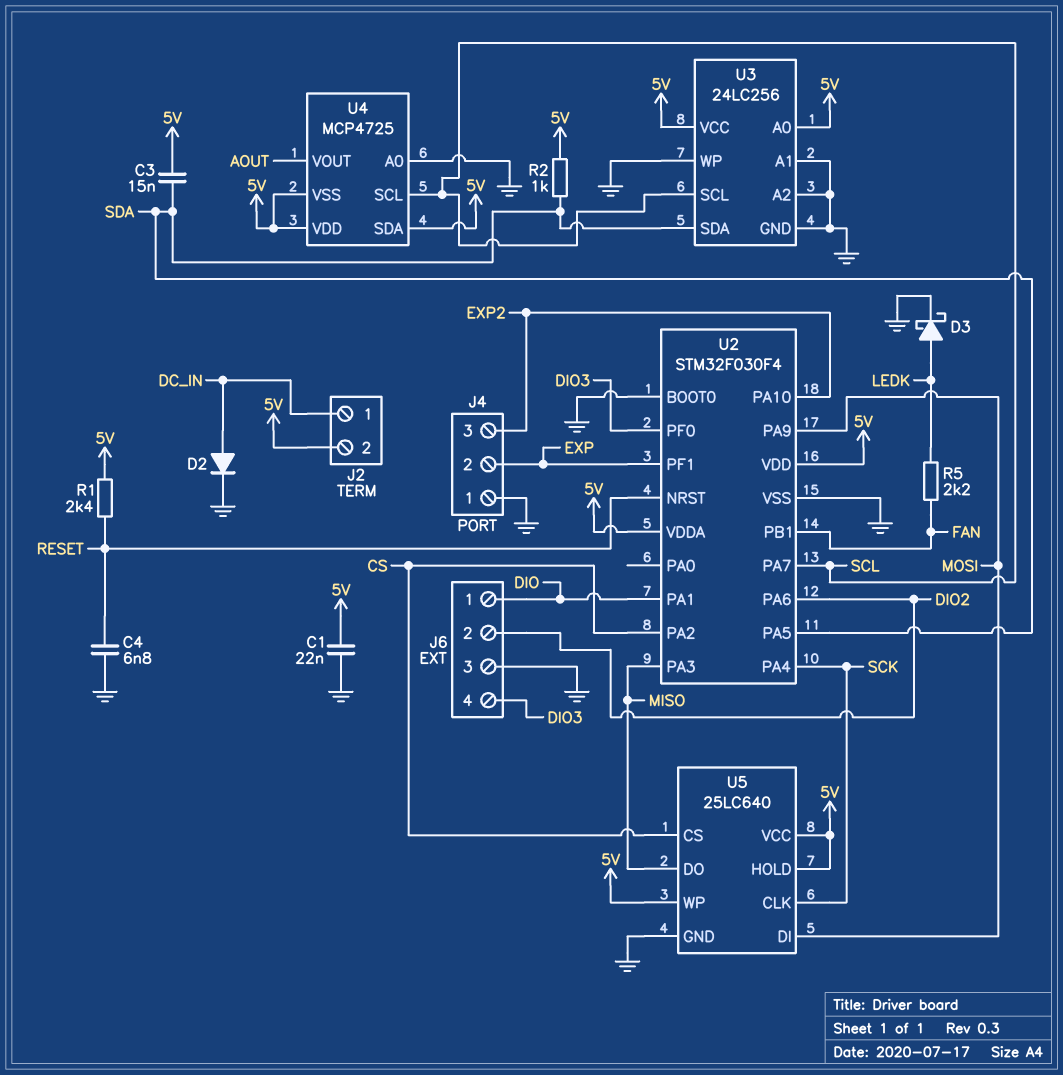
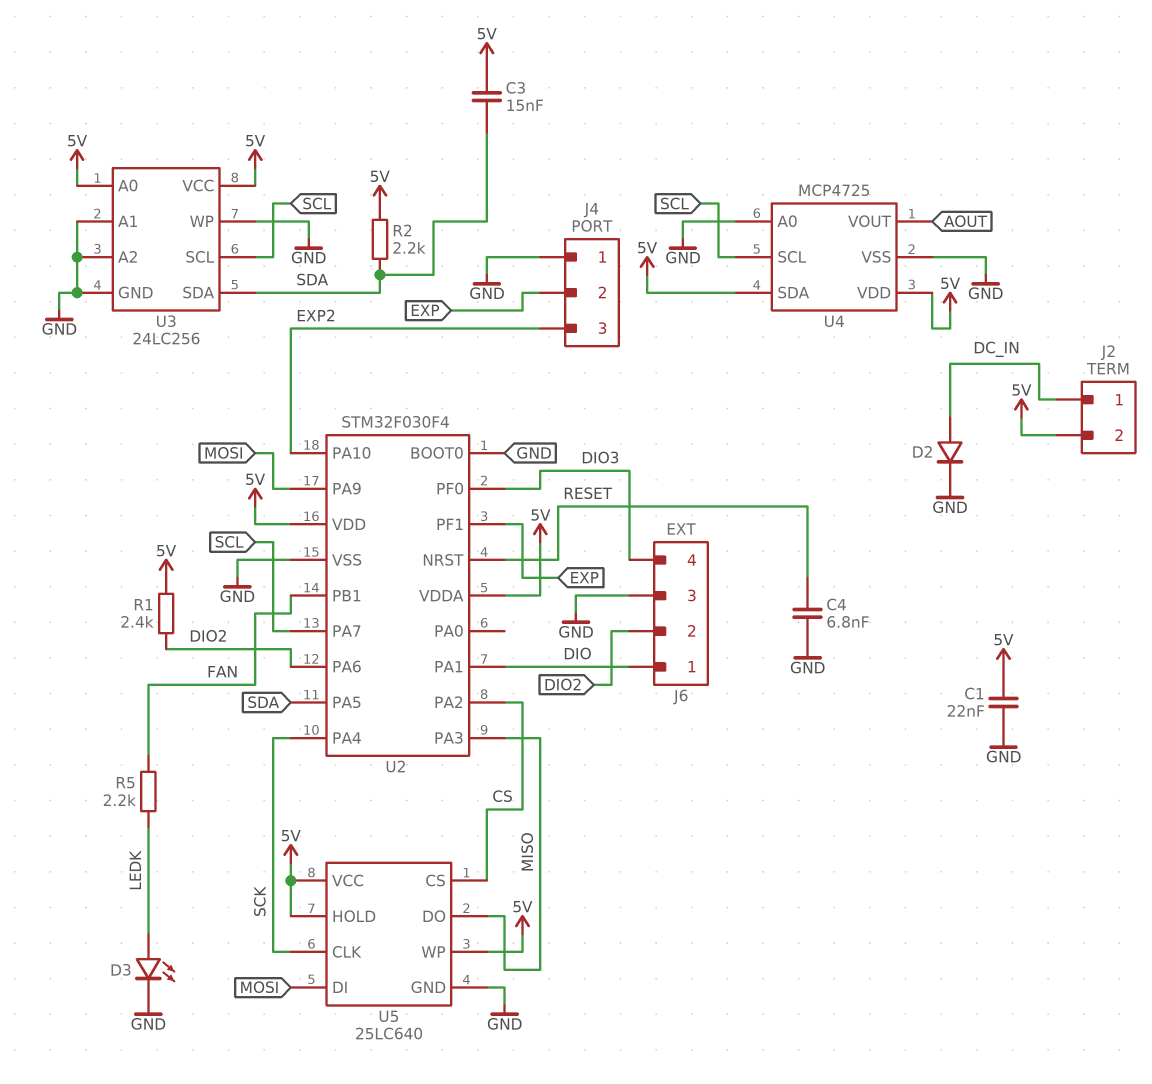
D3: schottky (A LEDK, K GND) -> LED (A LEDK, K GND)
R1: 2.4k (5V, RESET) -> 2.4k (5V, DIO2)
R2: 1k (5V, SDA) -> 2.2k (5V, SDA)
U4 pin VSS: 5V -> GND

